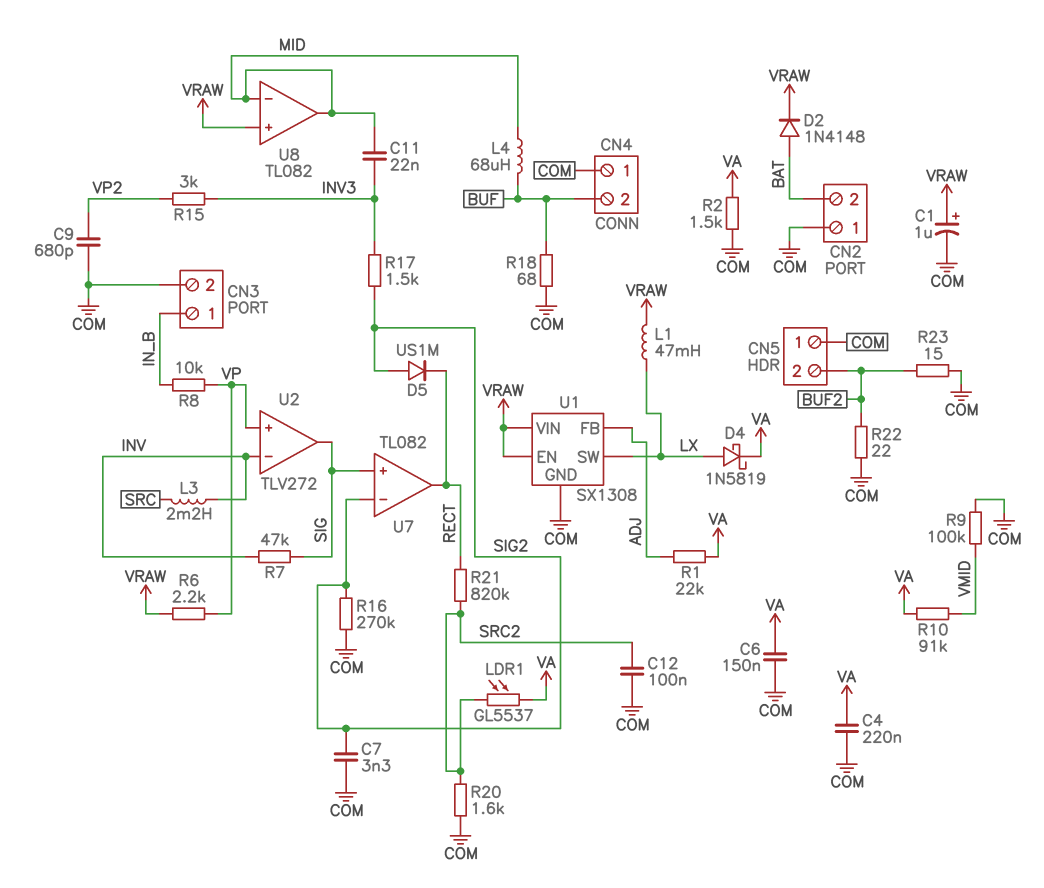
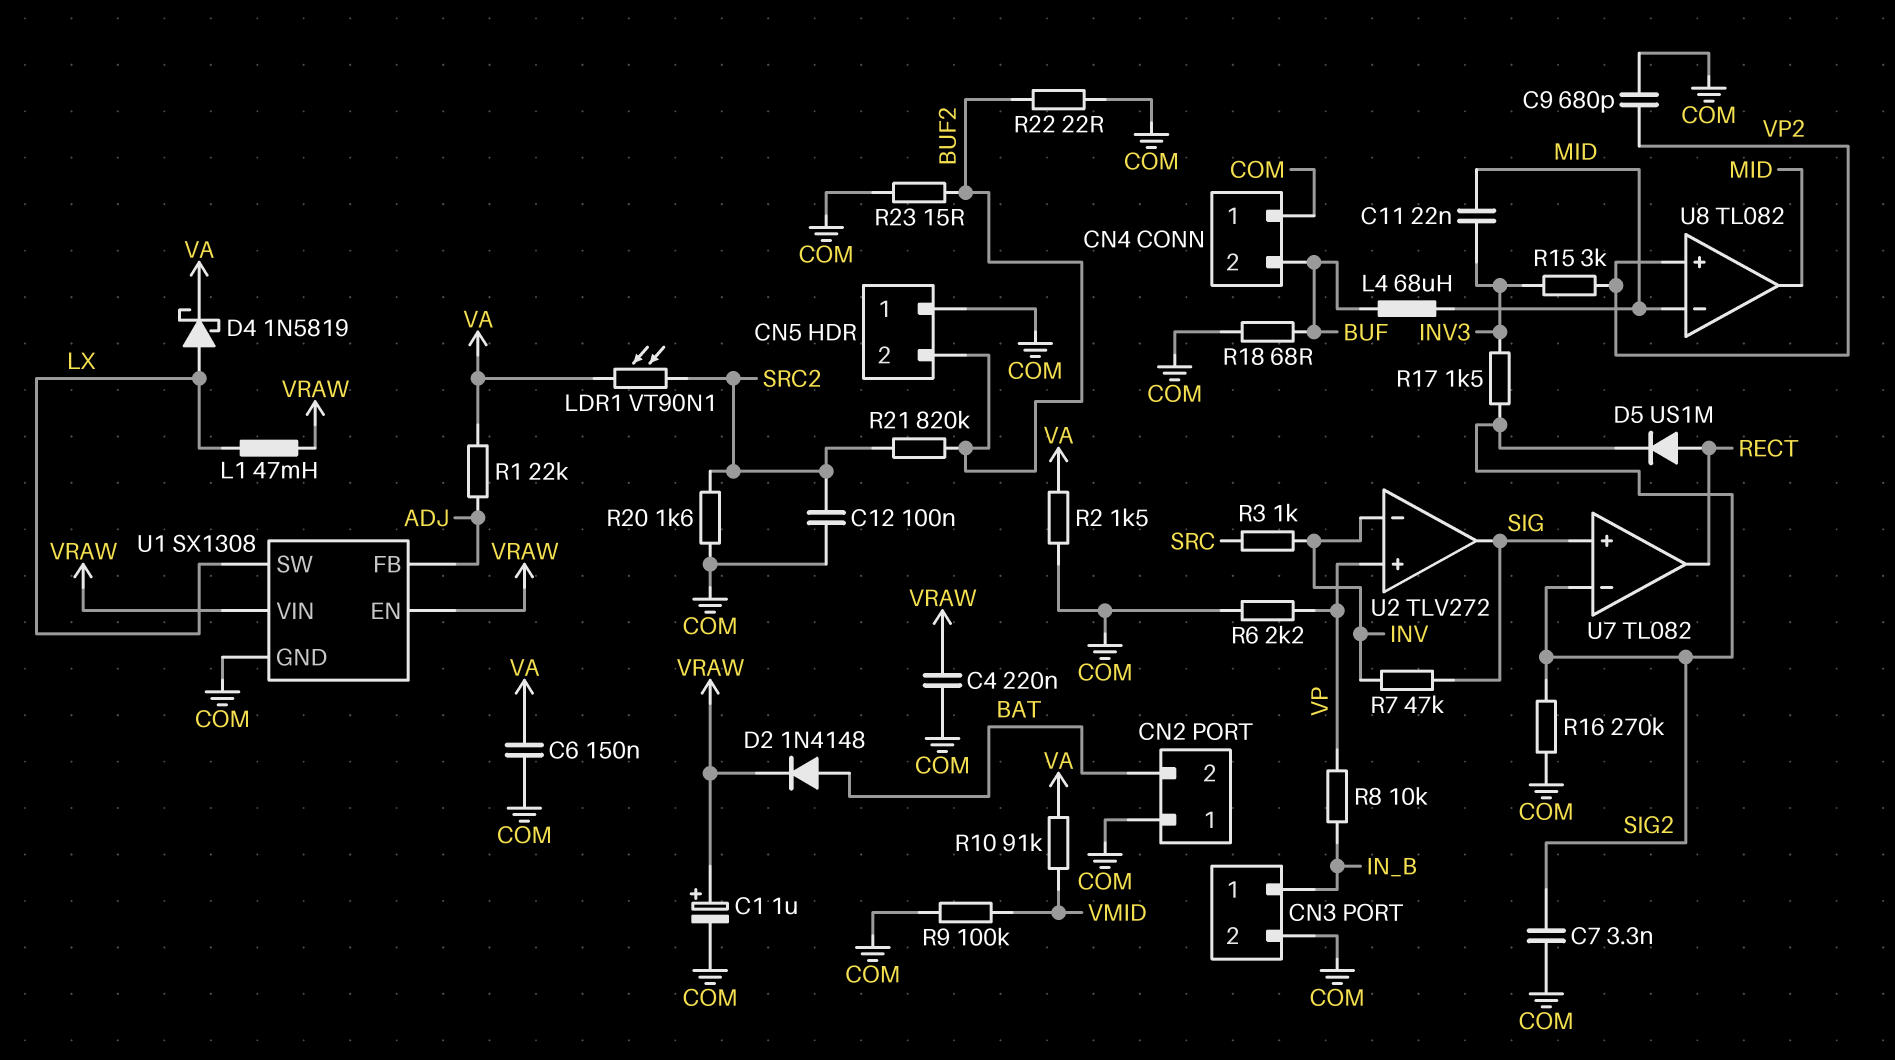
C4: 220nF (COM, VA) -> 220nF (COM, VRAW)
D5: diode US1M (A SIG2, K RECT) -> diode US1M (A RECT, K SIG2)
L3: 2.2mH (INV, SRC) -> none
LDR1: GL5537 (SRC2, VA) -> VT90N1 (SRC2, VA)
R3: none -> 1k (INV, SRC)
R6: 2.2k (VP, VRAW) -> 2.2k (COM, VP)
R21: 820k (RECT, SRC2) -> 820k (BUF2, SRC2)
U8 pin in+: VRAW -> VP2

